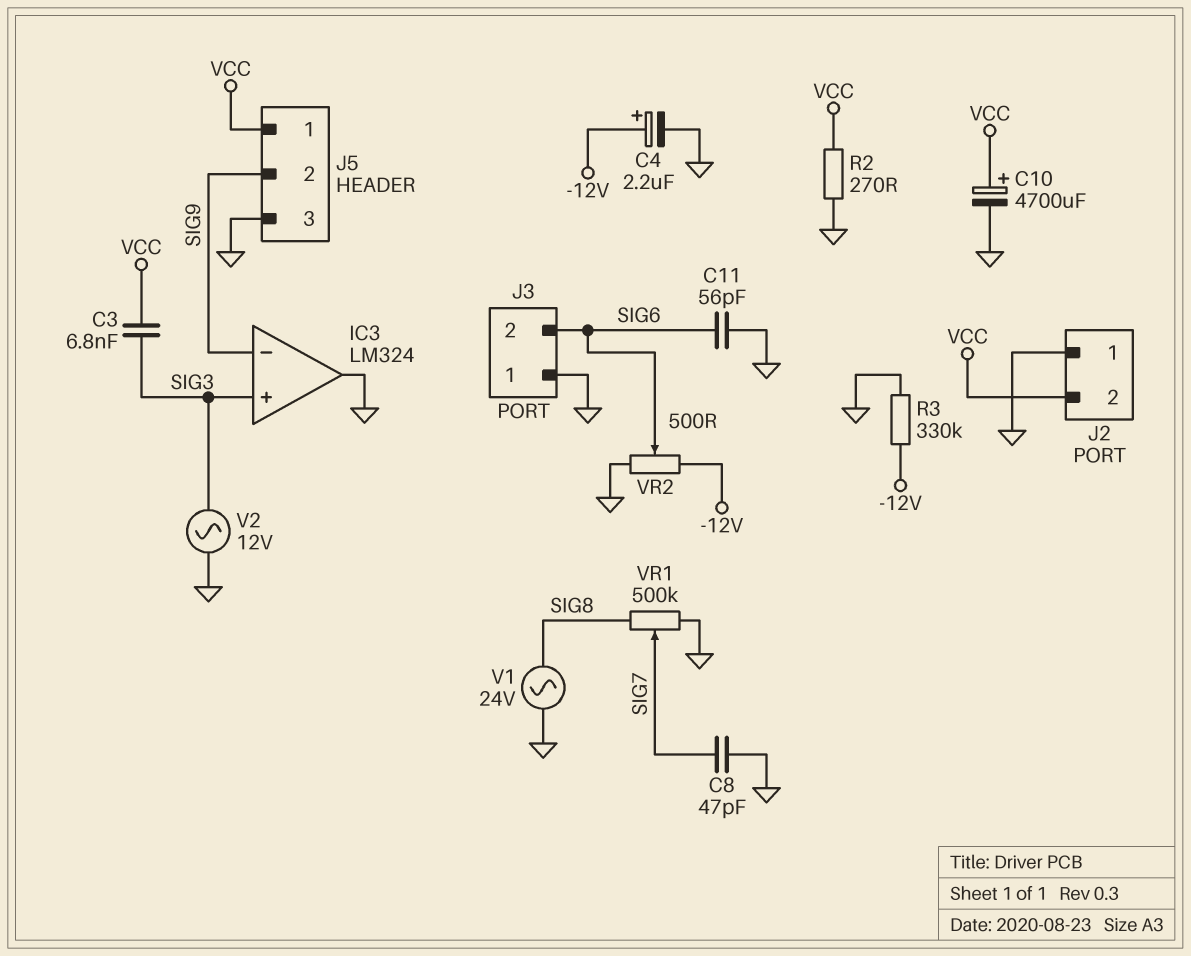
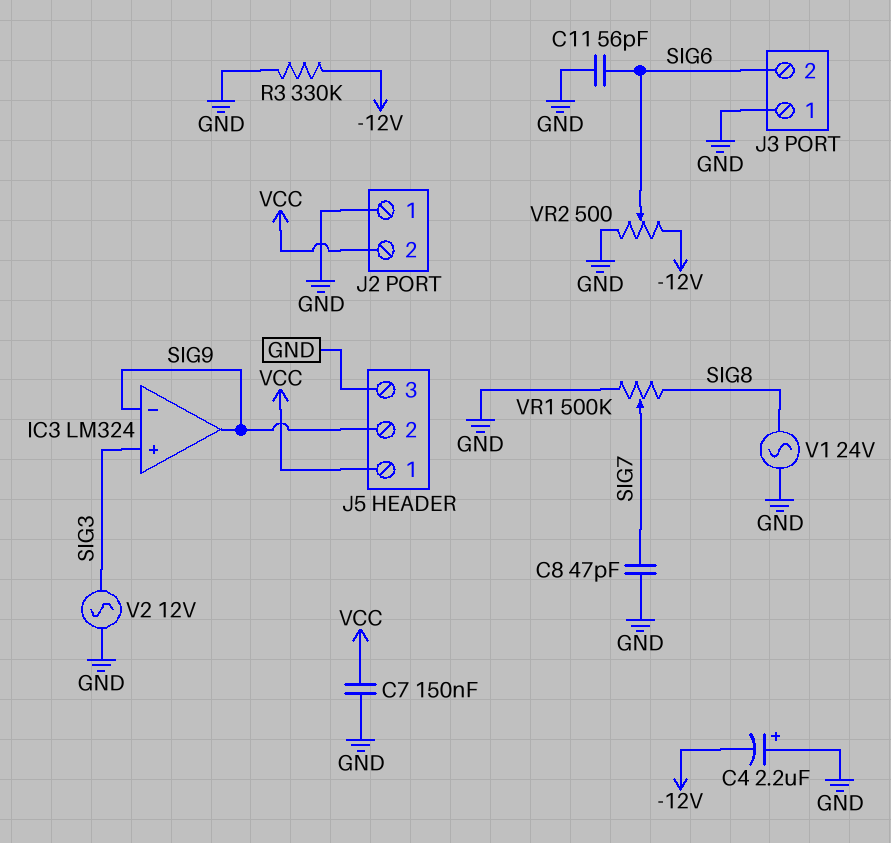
C3: 6.8nF (SIG3, VCC) -> none
C4: 2.2uF (plus -12V, minus GND) -> 2.2uF (plus GND, minus -12V)
C7: none -> 150nF (GND, VCC)
C10: 4700uF (plus VCC, minus GND) -> none
IC3 pin out: GND -> SIG9
R2: 270 (GND, VCC) -> none

